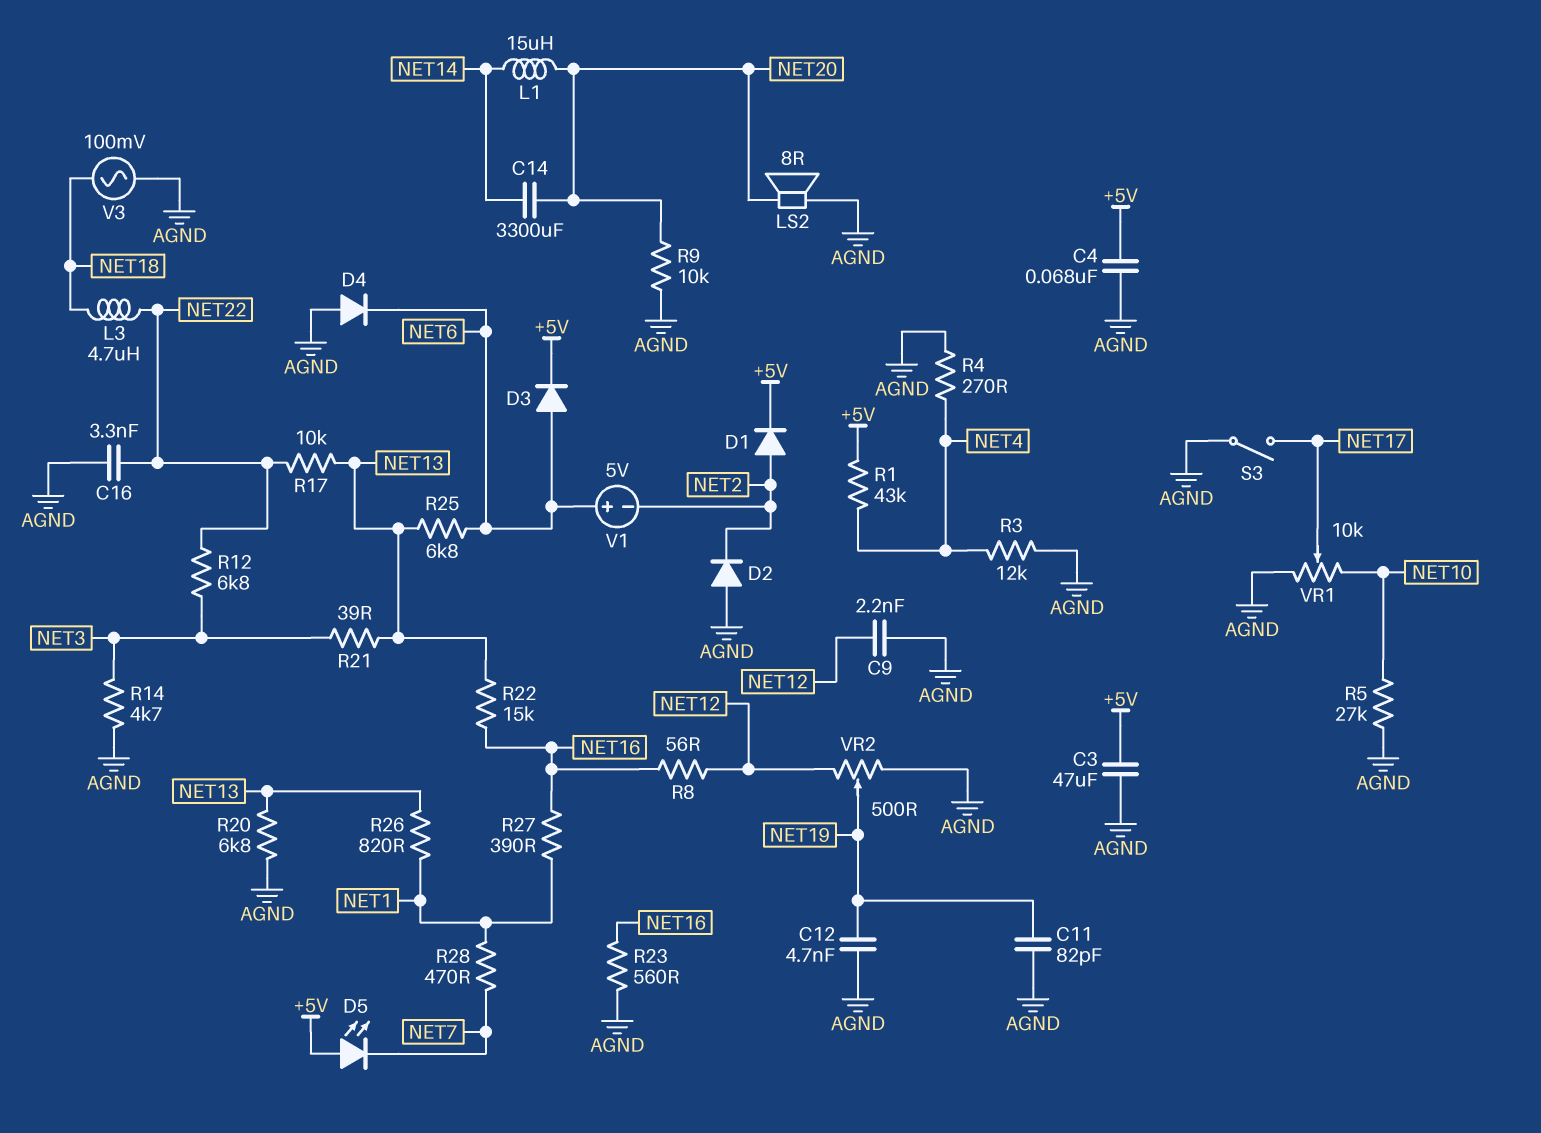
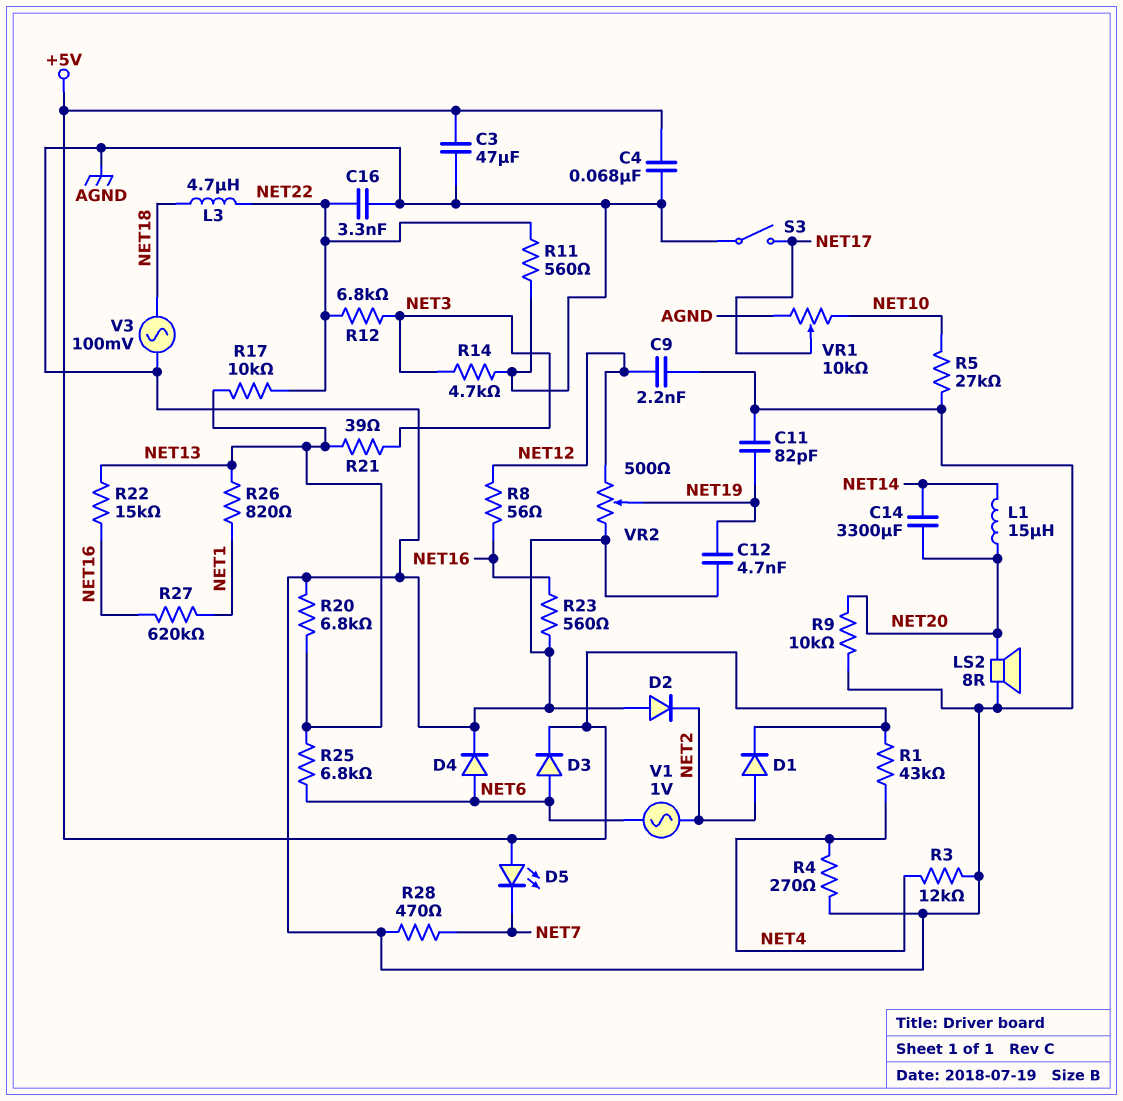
D4: diode (A AGND, K NET6) -> diode (A NET6, K AGND)
R11: none -> 560 (AGND, NET22)
R27: 390 (NET1, NET16) -> 620k (NET1, NET16)
R28: 470 (NET1, NET7) -> 470 (AGND, NET7)
V1: 5V (plus NET6, minus NET2) -> AC 1V (NET2, NET6)

